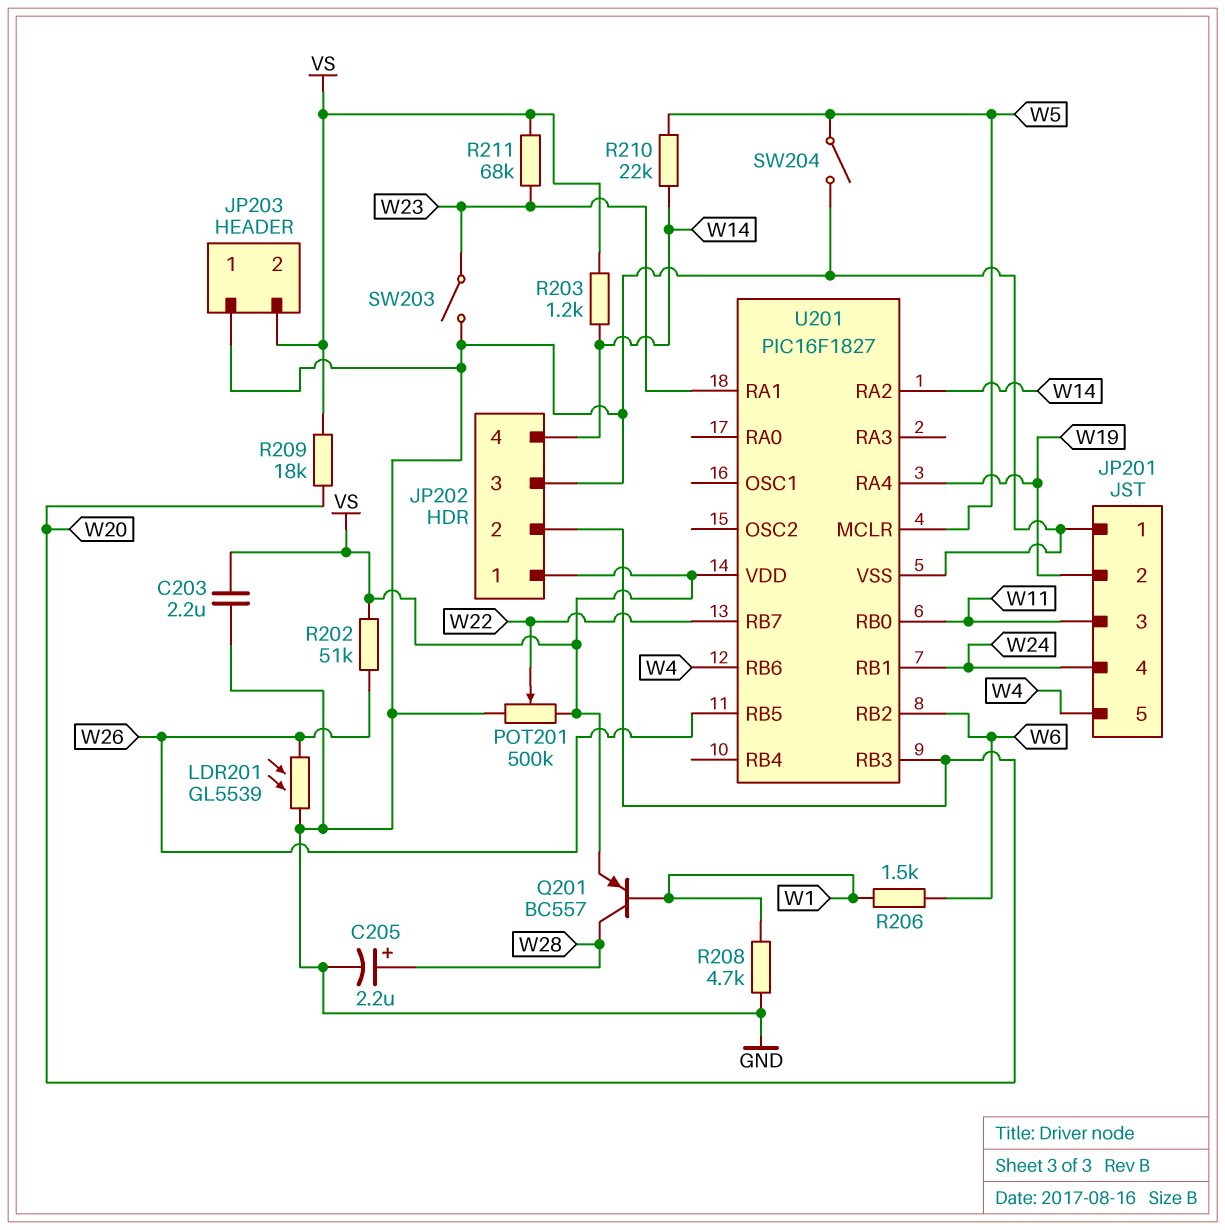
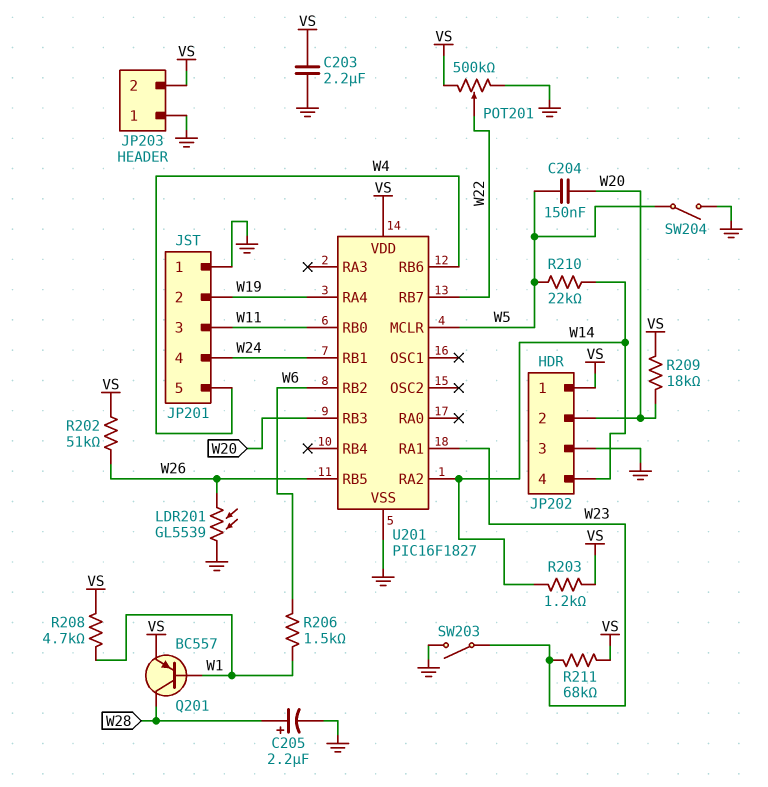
C204: none -> 150nF (W5, W20)
R208: 4.7k (GND, W1) -> 4.7k (VS, W1)

